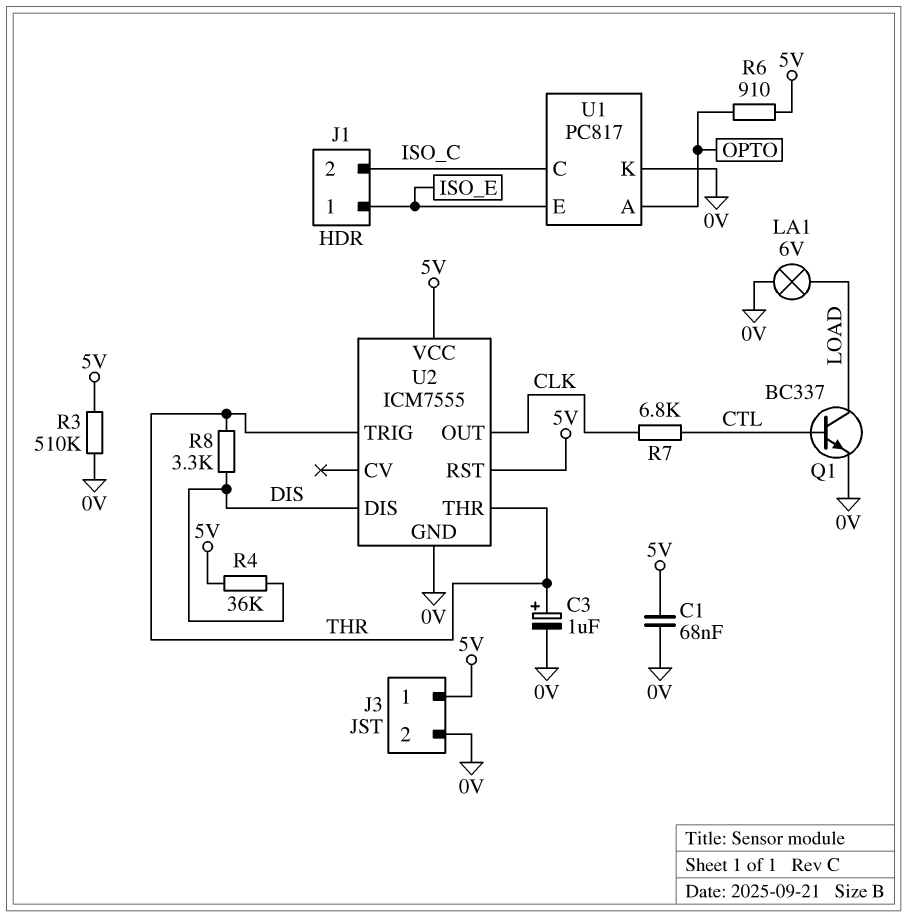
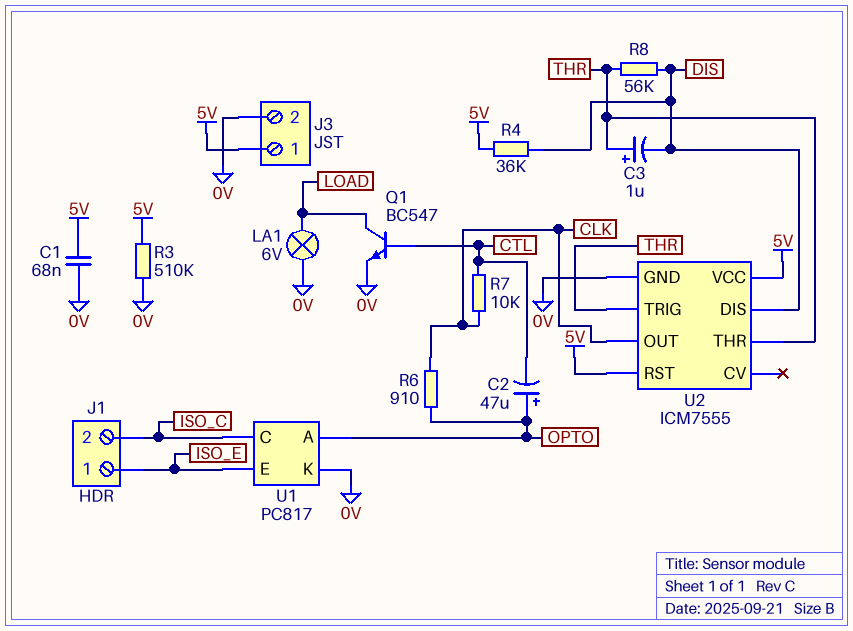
C2: none -> 47uF (plus OPTO, minus CTL)
C3: 1uF (plus THR, minus 0V) -> 1uF (plus THR, minus DIS)
Q1: NPN BC337 (B CTL, C LOAD, E 0V) -> NPN BC547 (B CTL, C LOAD, E 0V)
R6: 910 (5V, OPTO) -> 910 (CLK, OPTO)
R7: 6.8k (CLK, CTL) -> 10k (CLK, CTL)
R8: 3.3k (DIS, THR) -> 56k (DIS, THR)

